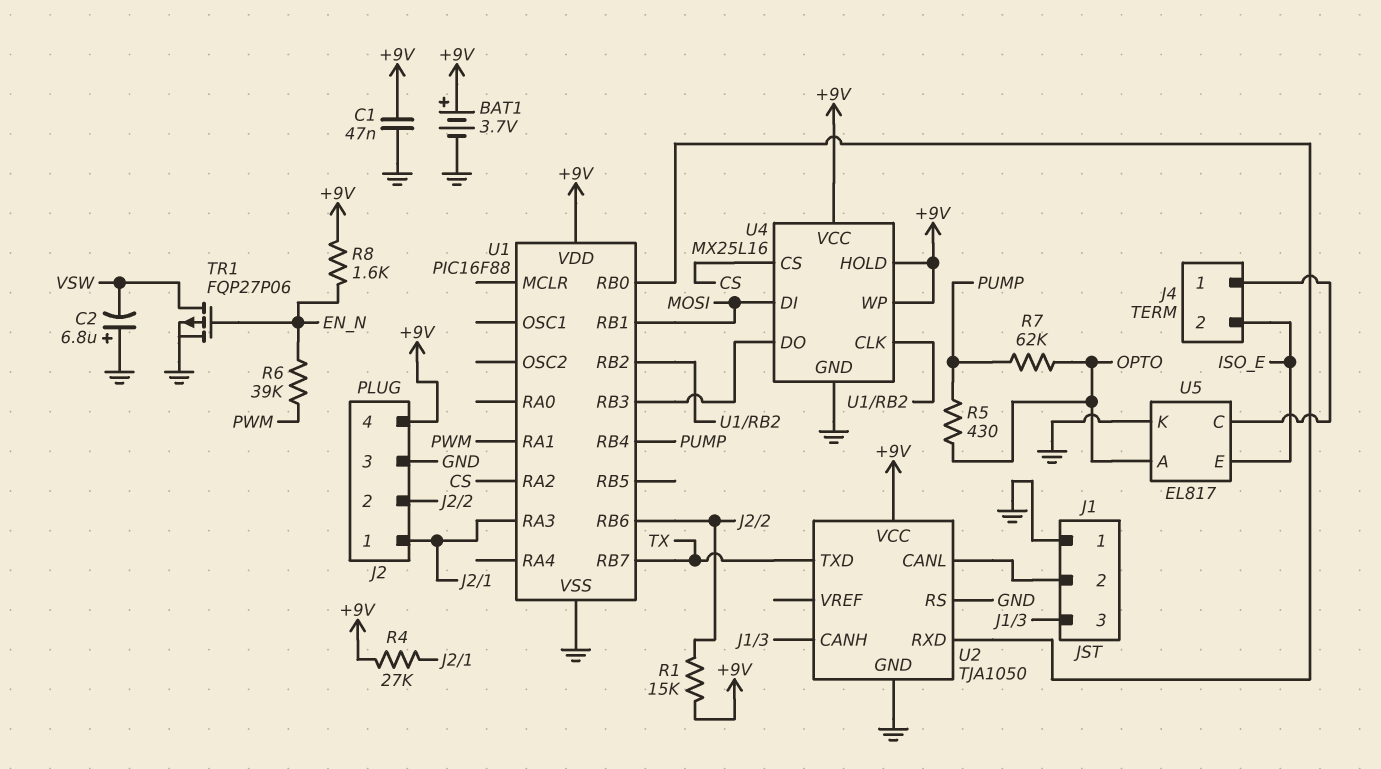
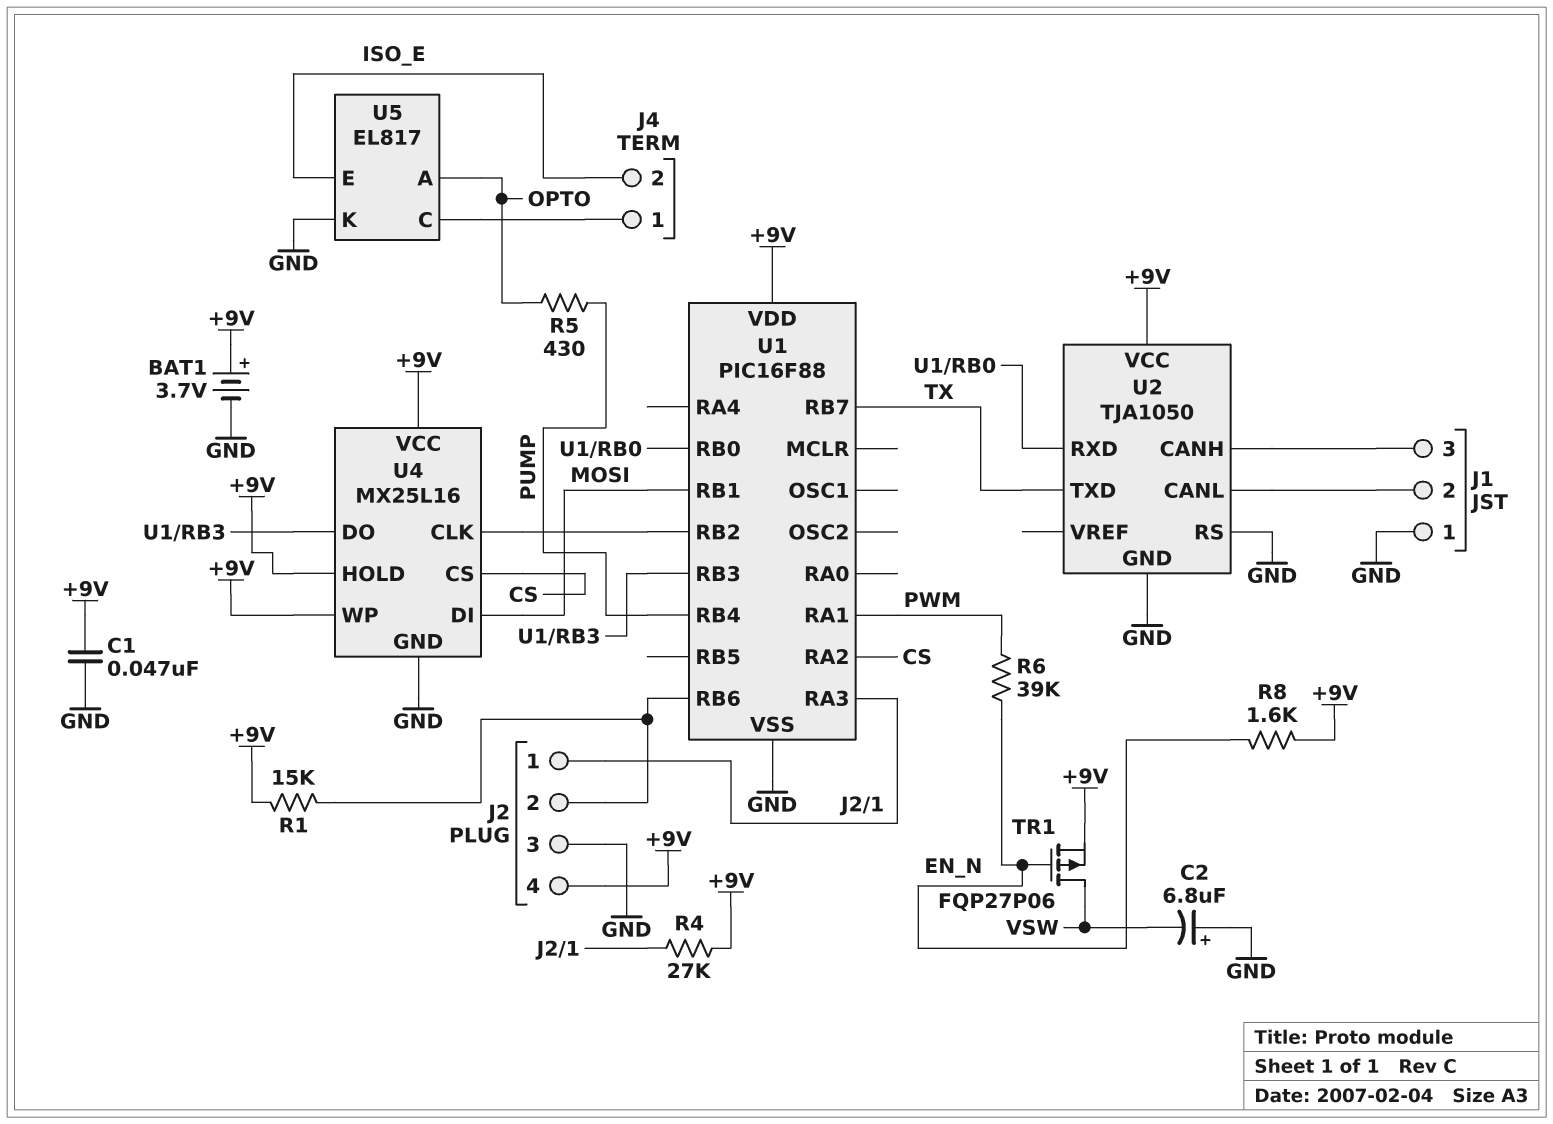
R7: 62k (OPTO, PUMP) -> none
TR1: PMOS FQP27P06 (G EN_N, D VSW, S GND) -> PMOS FQP27P06 (G EN_N, D VSW, S +9V)

